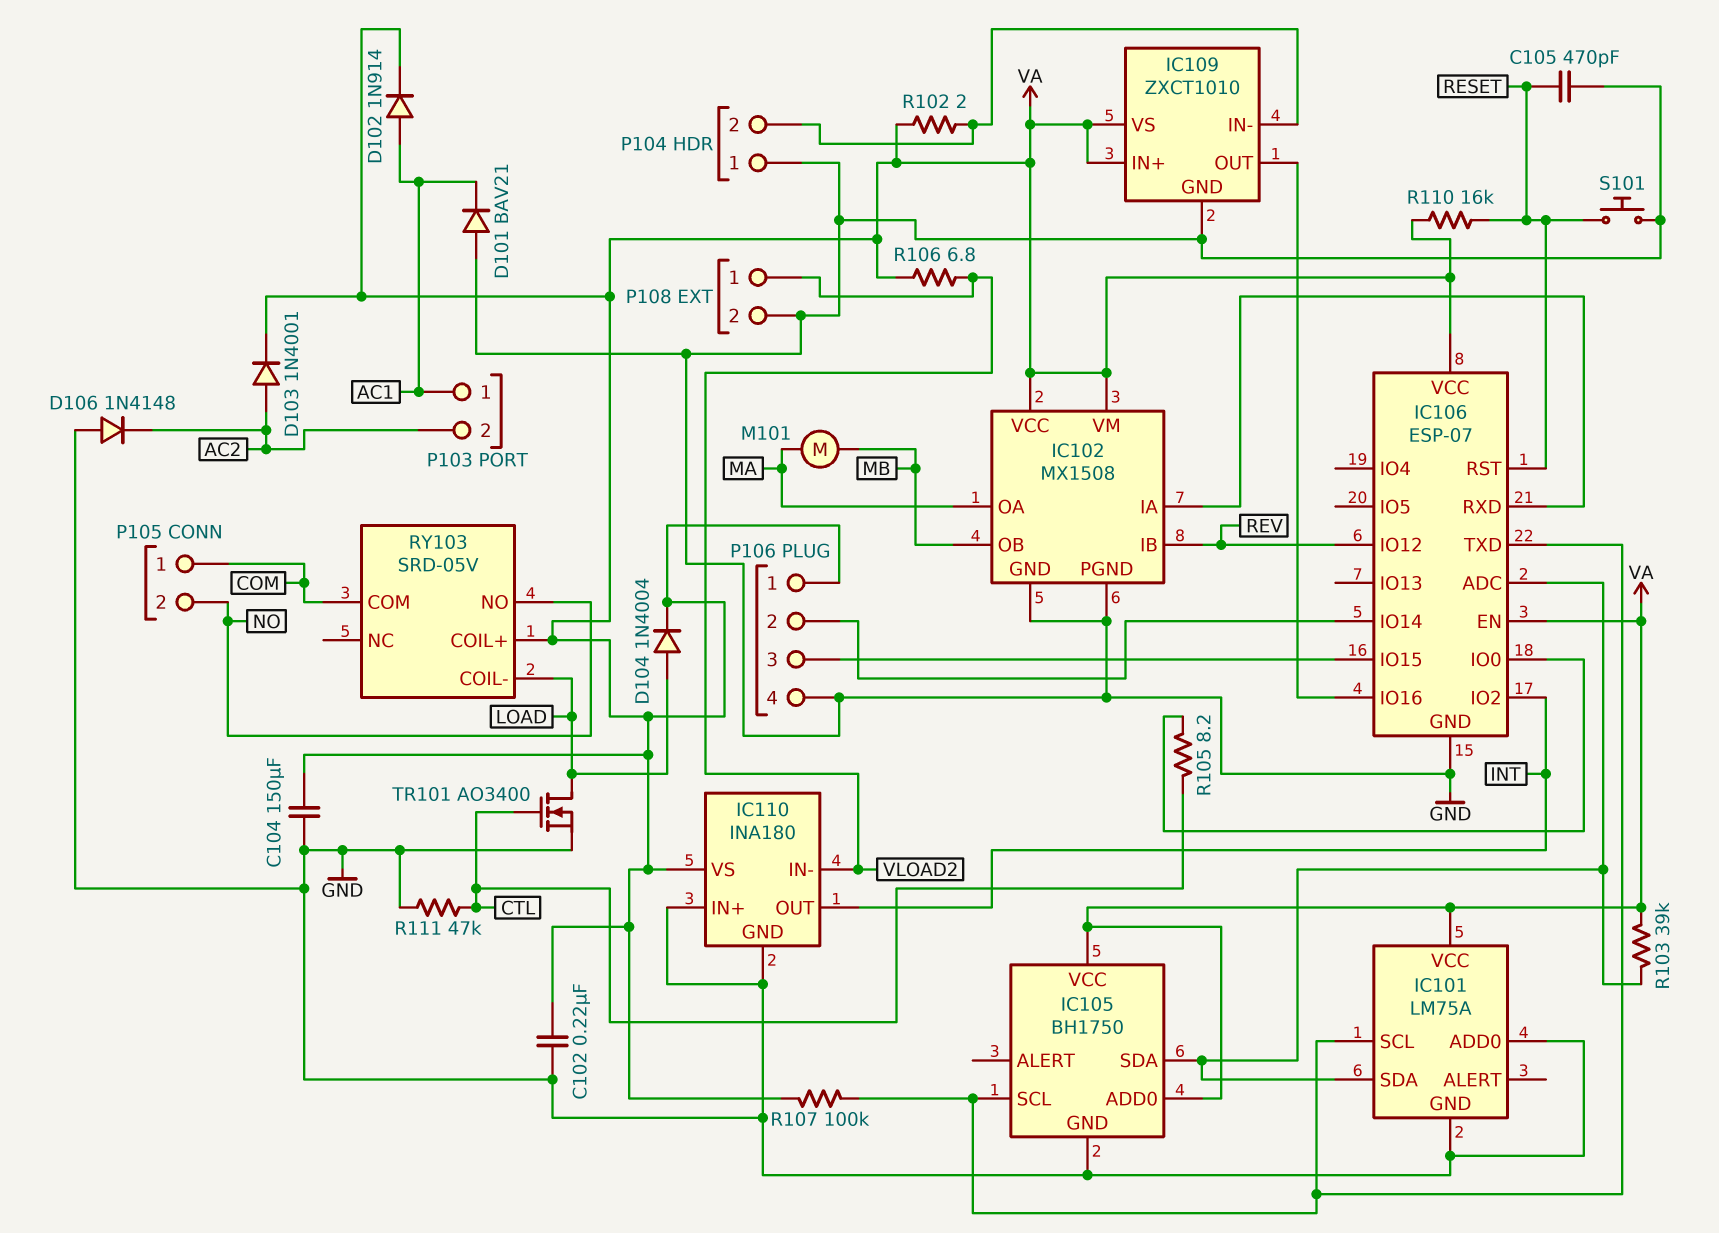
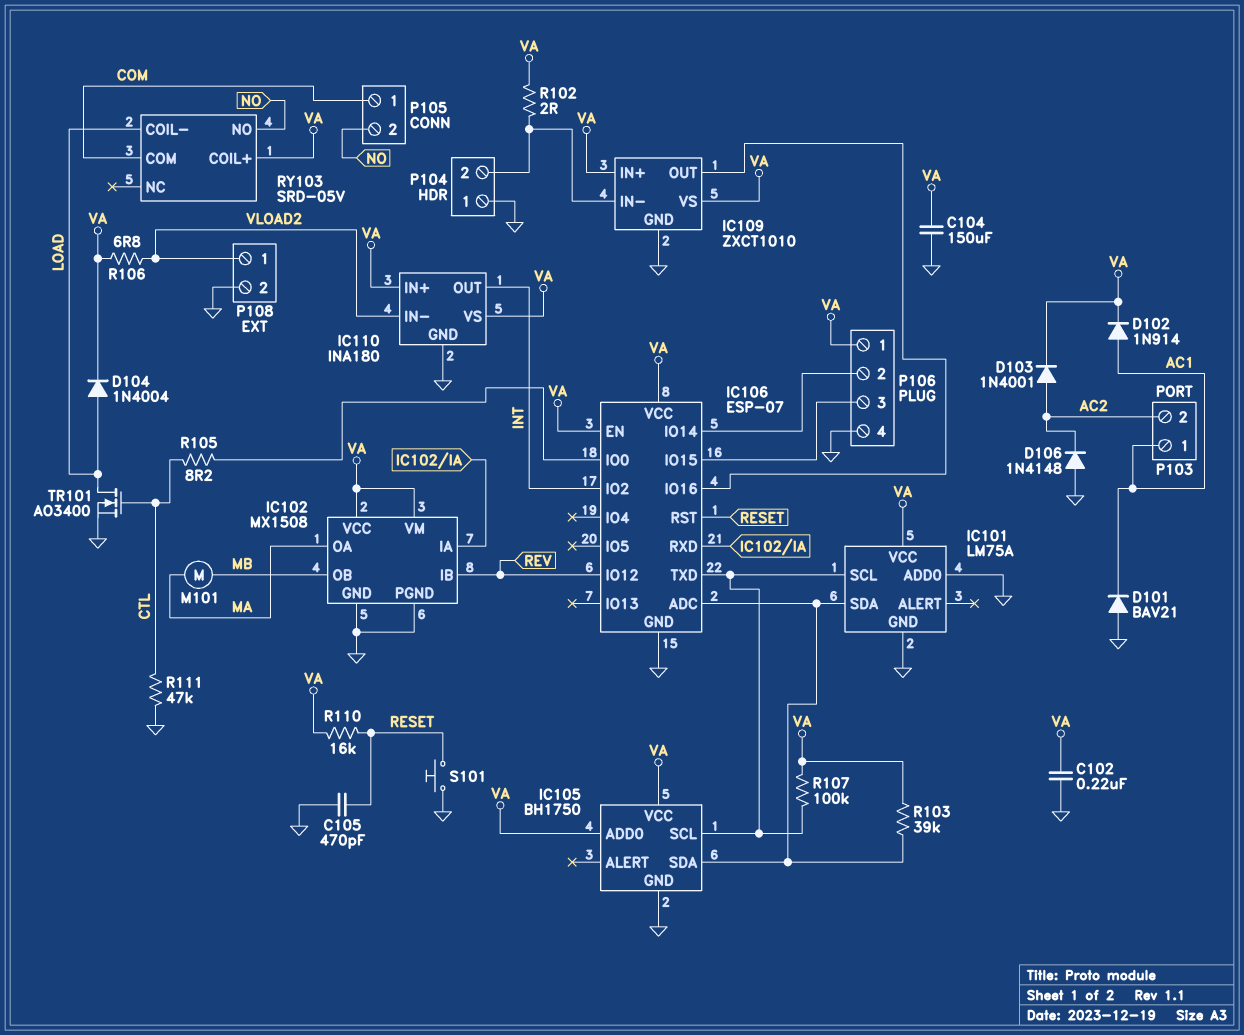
IC110 pin IN+: GND -> VA

